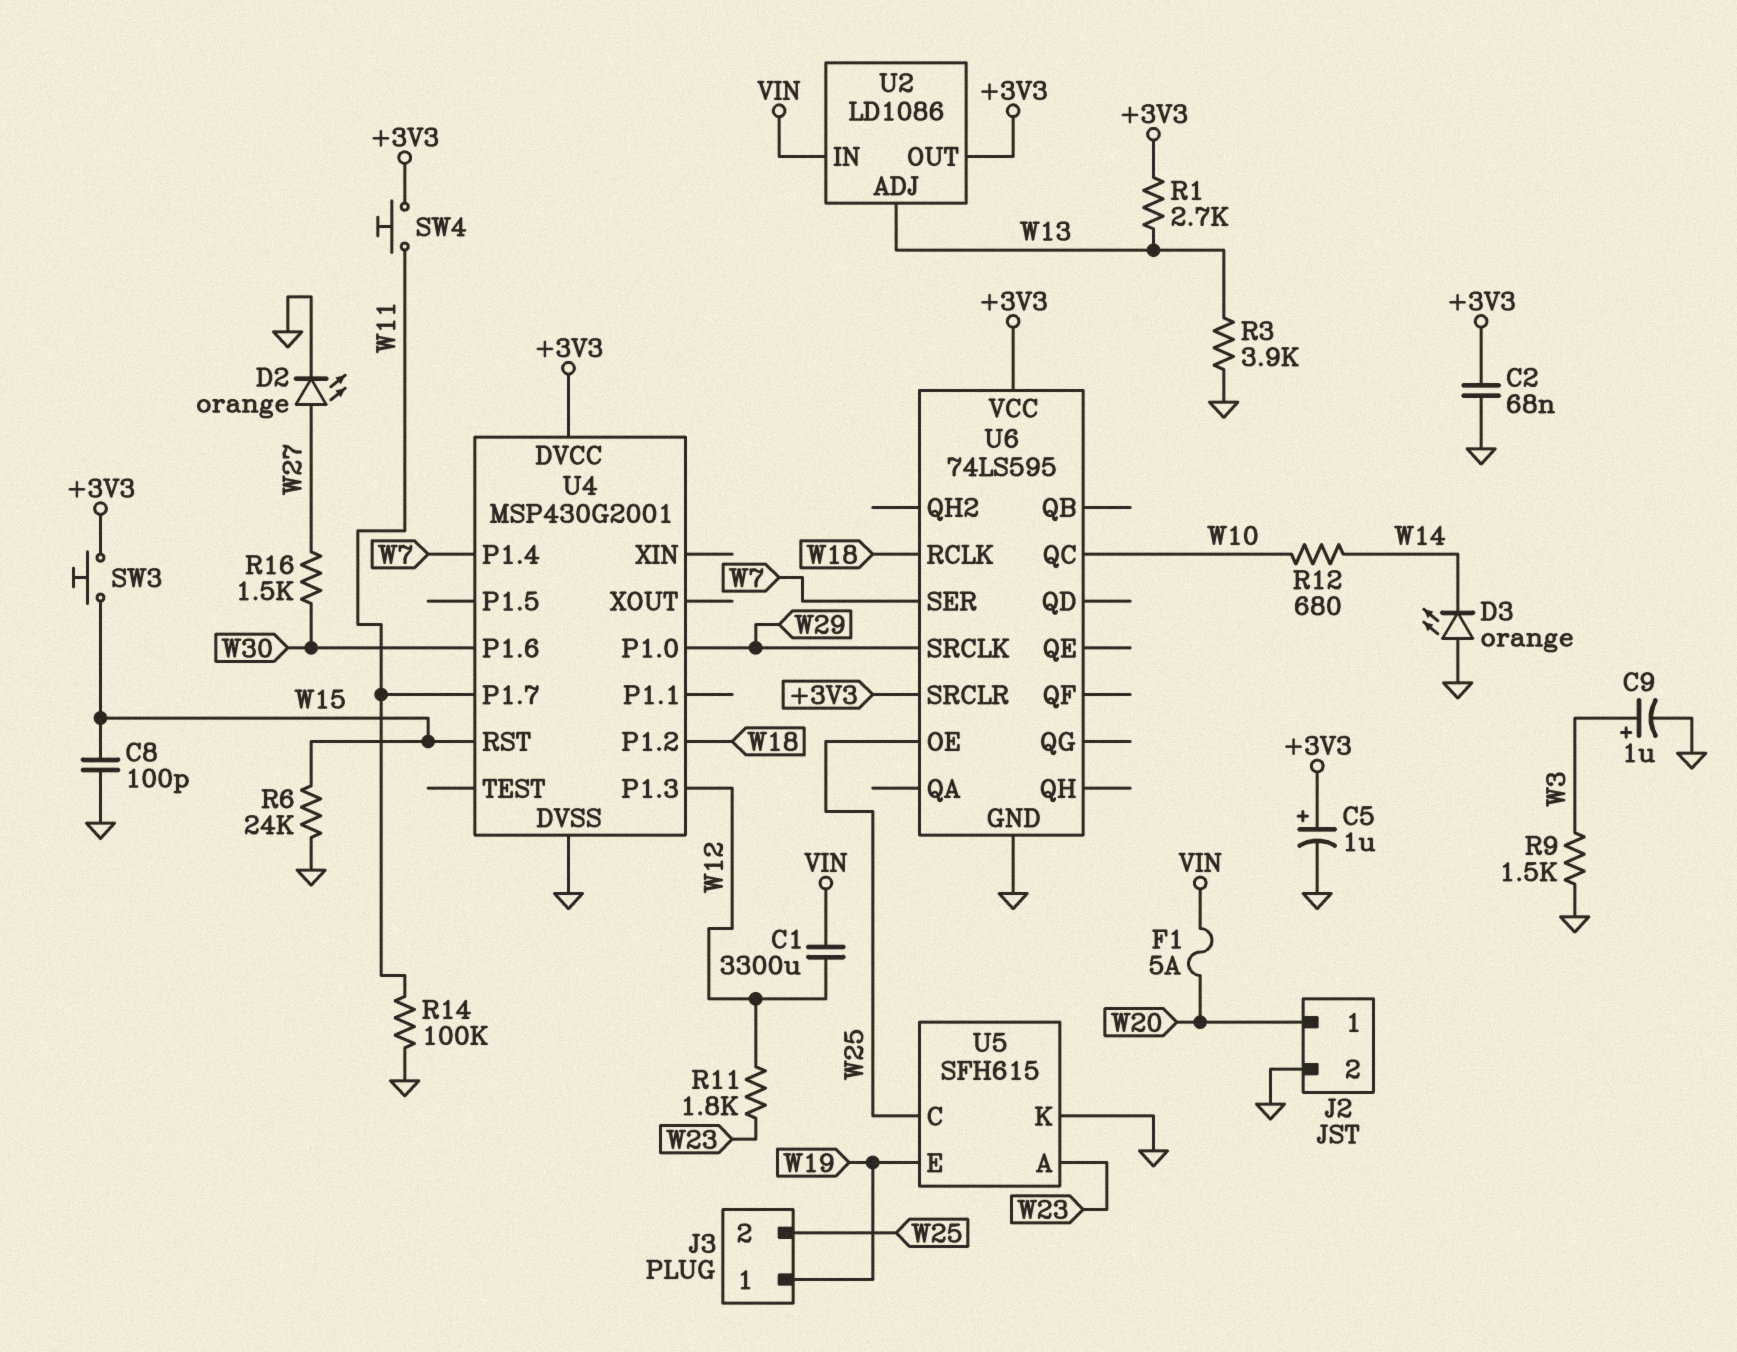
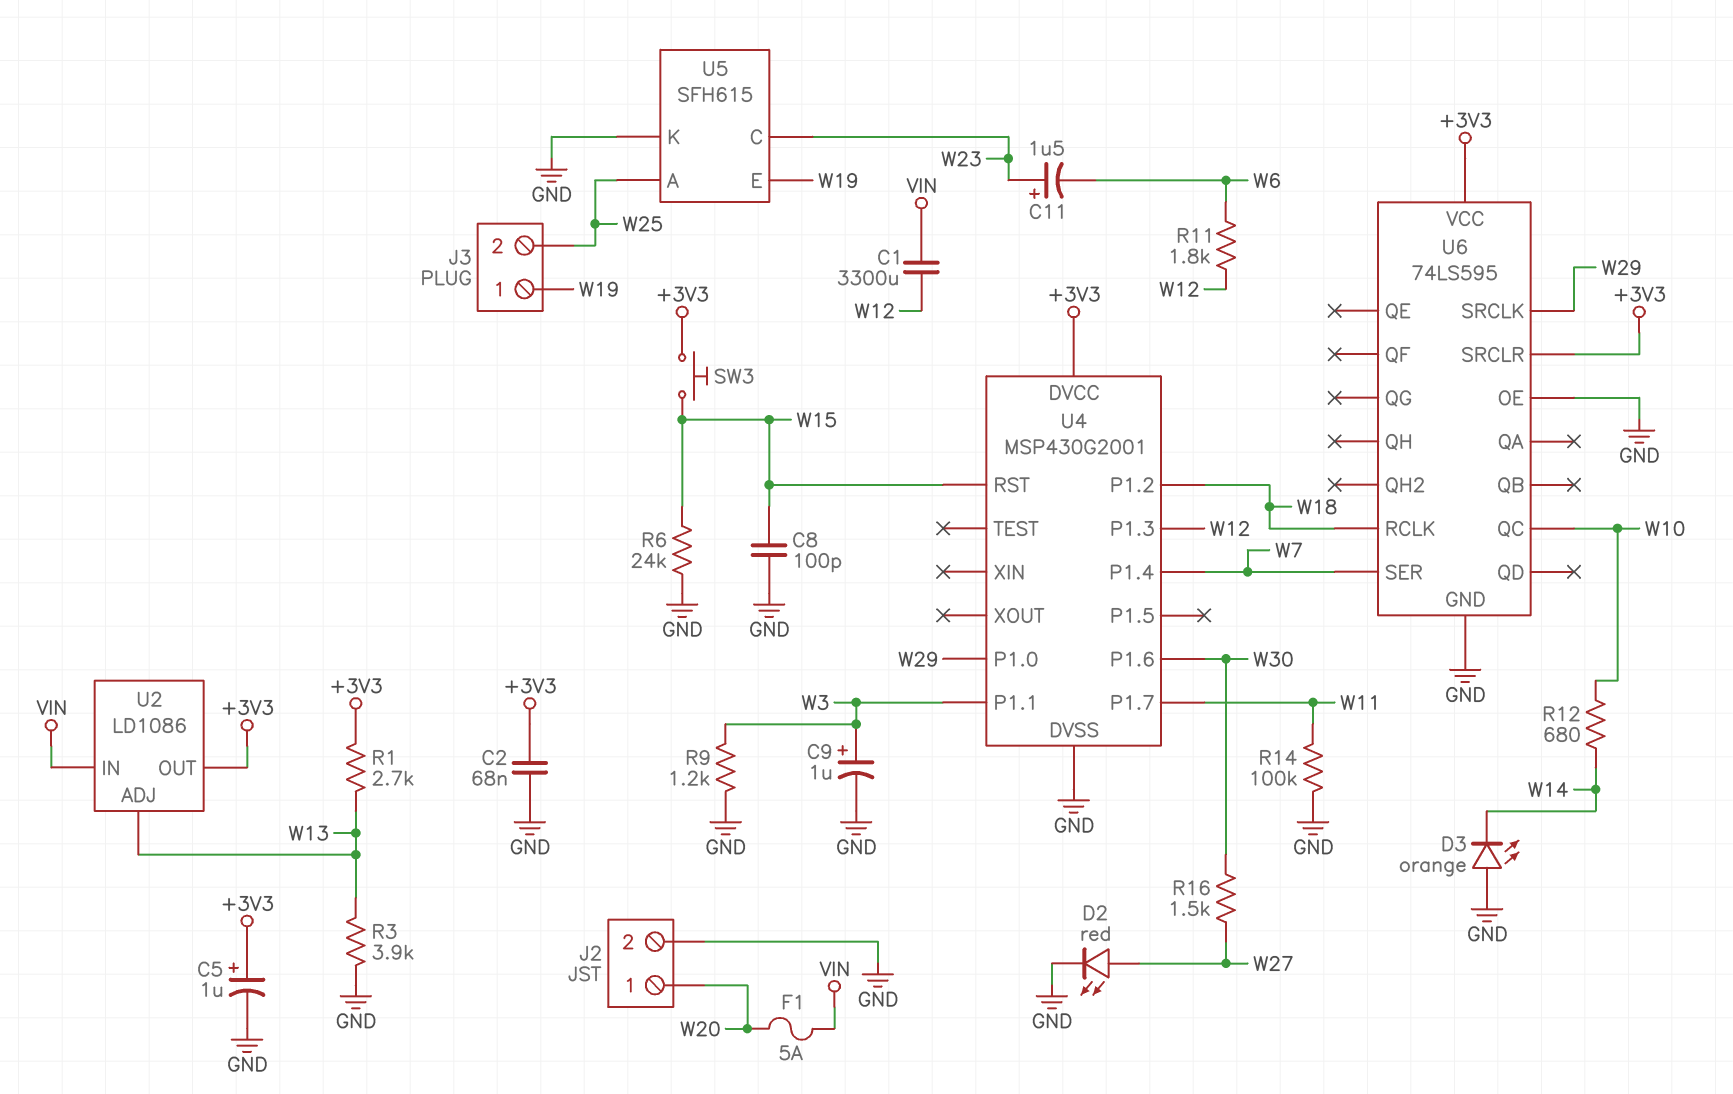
C11: none -> 1.5uF (plus W23, minus W6)
D2: LED orange (A W27, K GND) -> LED red (A W27, K GND)
R9: 1.5k (GND, W3) -> 1.2k (GND, W3)
R11: 1.8k (W12, W23) -> 1.8k (W6, W12)
SW4: button (+3V3, W11) -> none
U4 pin P1.1: none -> W3
U5 pin A: W23 -> W25
U5 pin C: W25 -> W23
U6 pin OE: W25 -> GND

